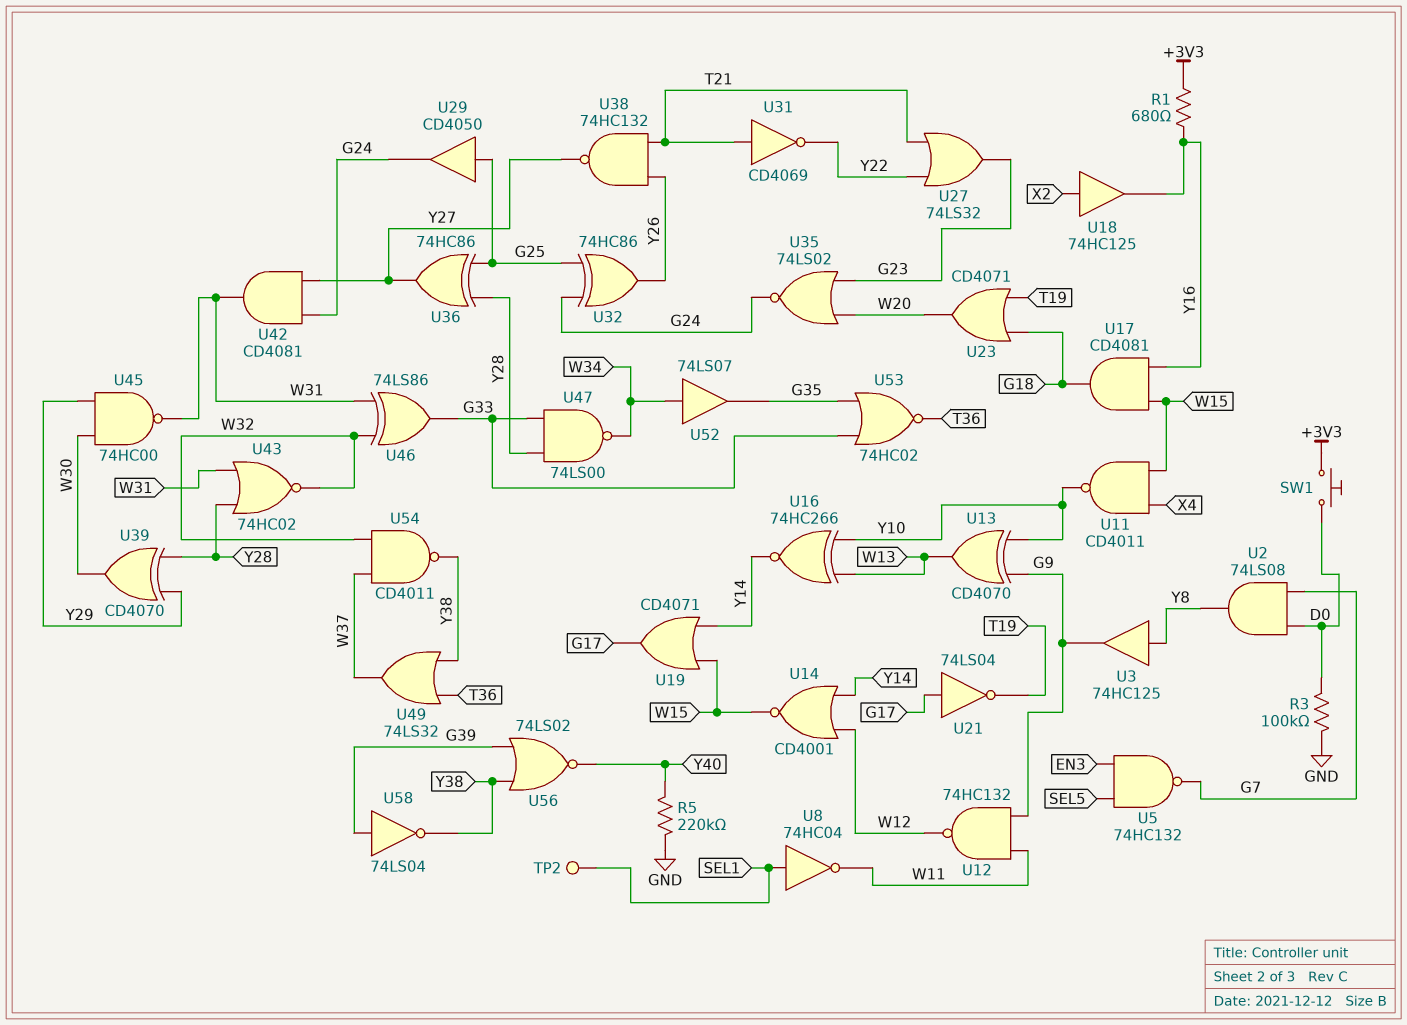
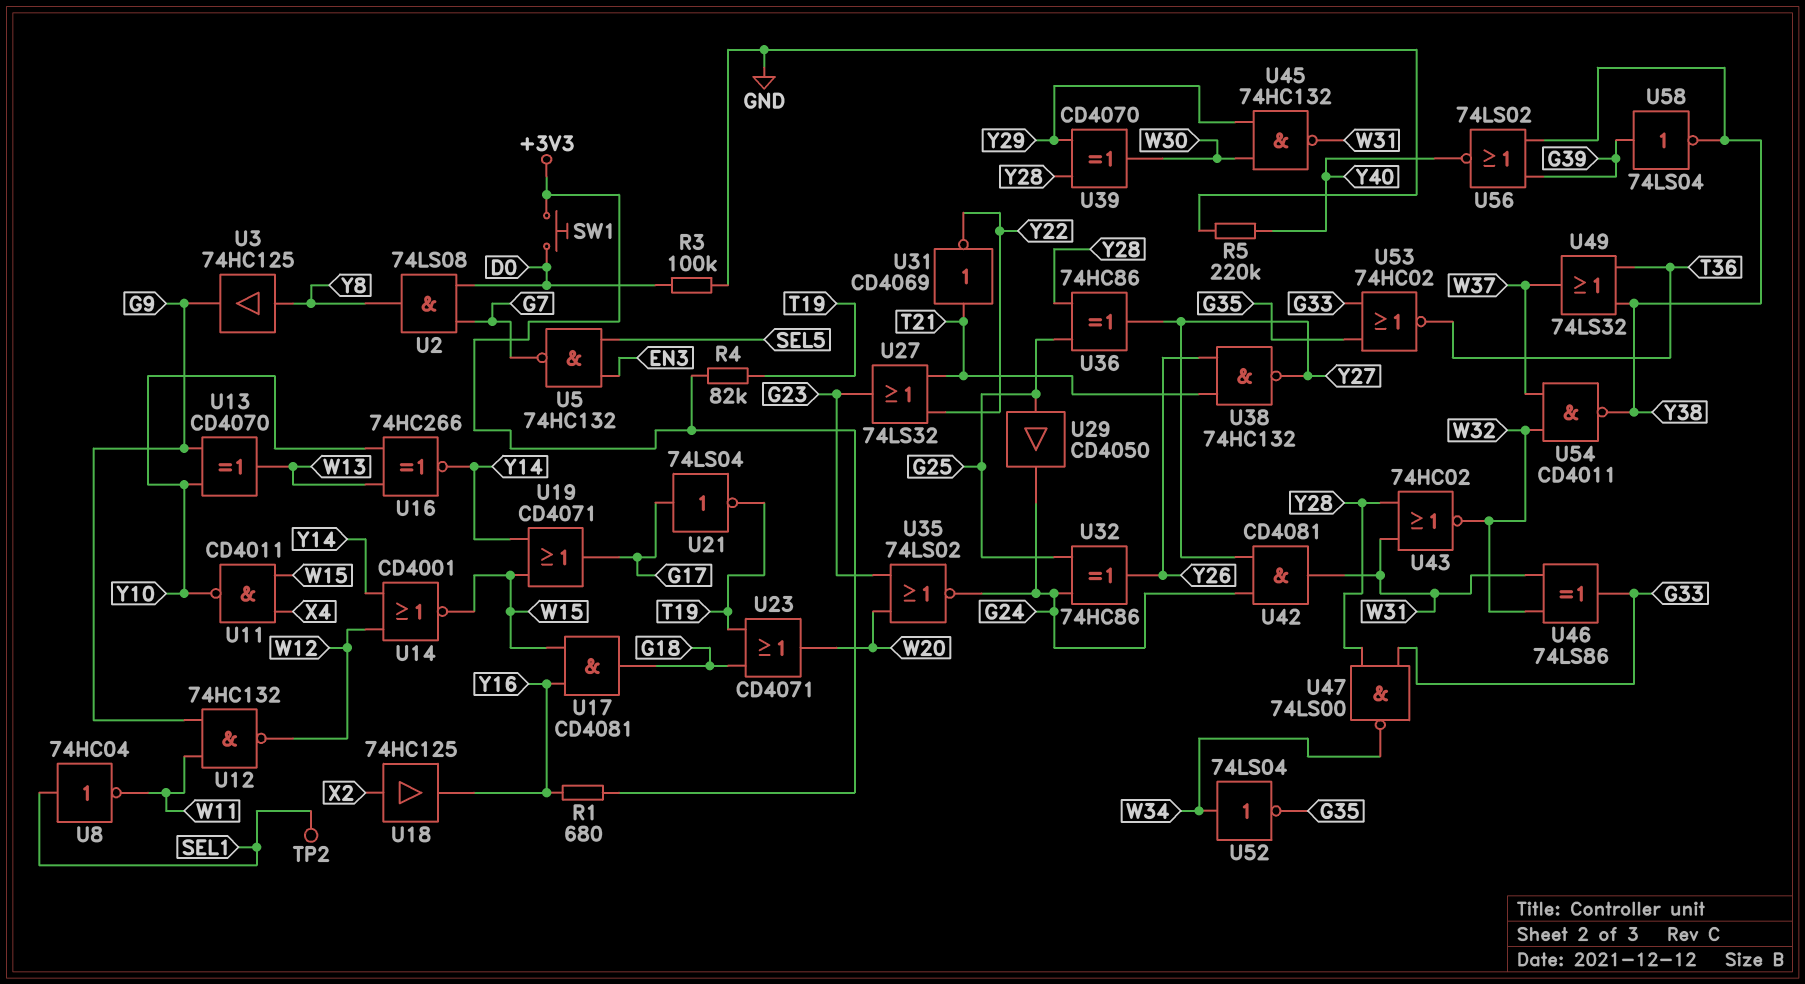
R4: none -> 82k (+3V3, T19)
U45: NAND 74HC00 (in W30, in Y29, out W31) -> NAND 74HC132 (in W30, in Y29, out W31)
U52: buffer 74LS07 (in W34, out G35) -> NOT 74LS04 (in W34, out G35)

